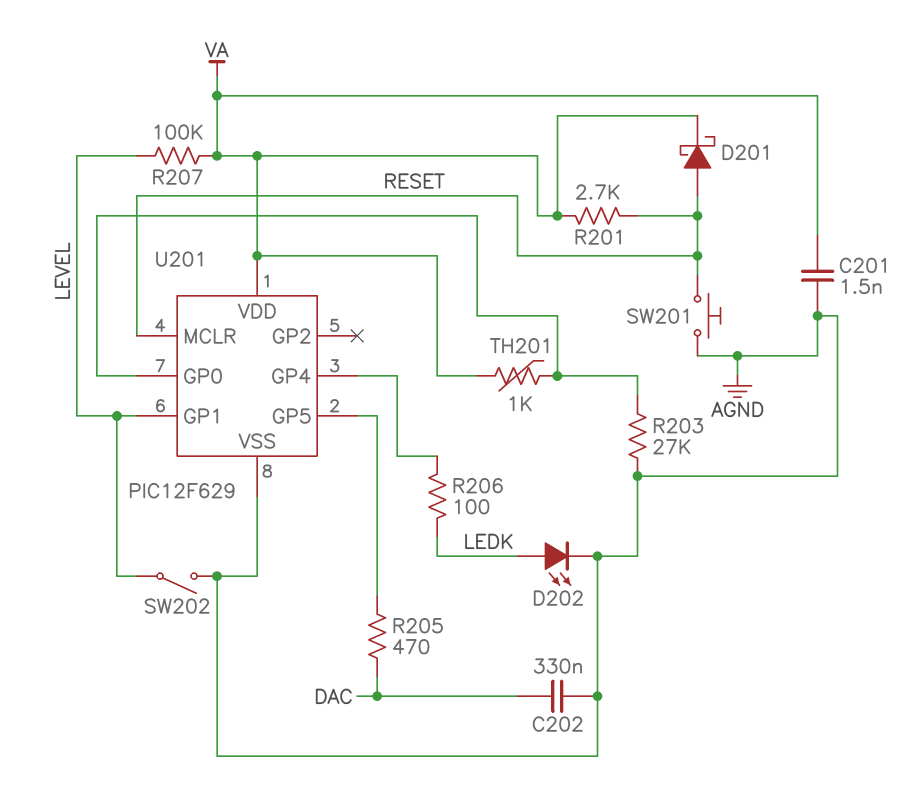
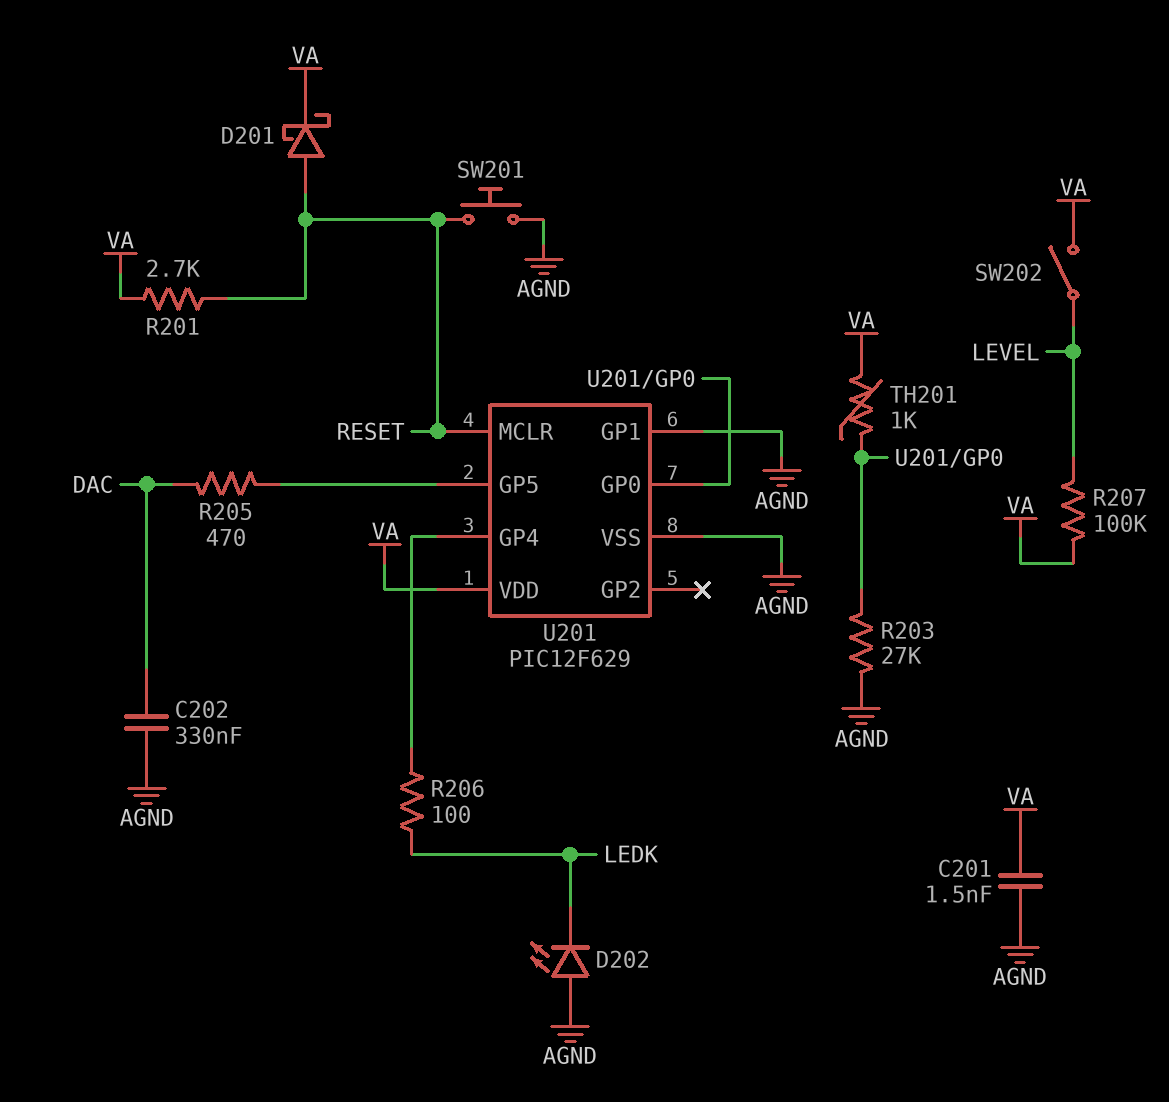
D202: LED (A LEDK, K AGND) -> LED (A AGND, K LEDK)
SW202: switch (AGND, LEVEL) -> switch (LEVEL, VA)
U201 pin GP1: LEVEL -> AGND

